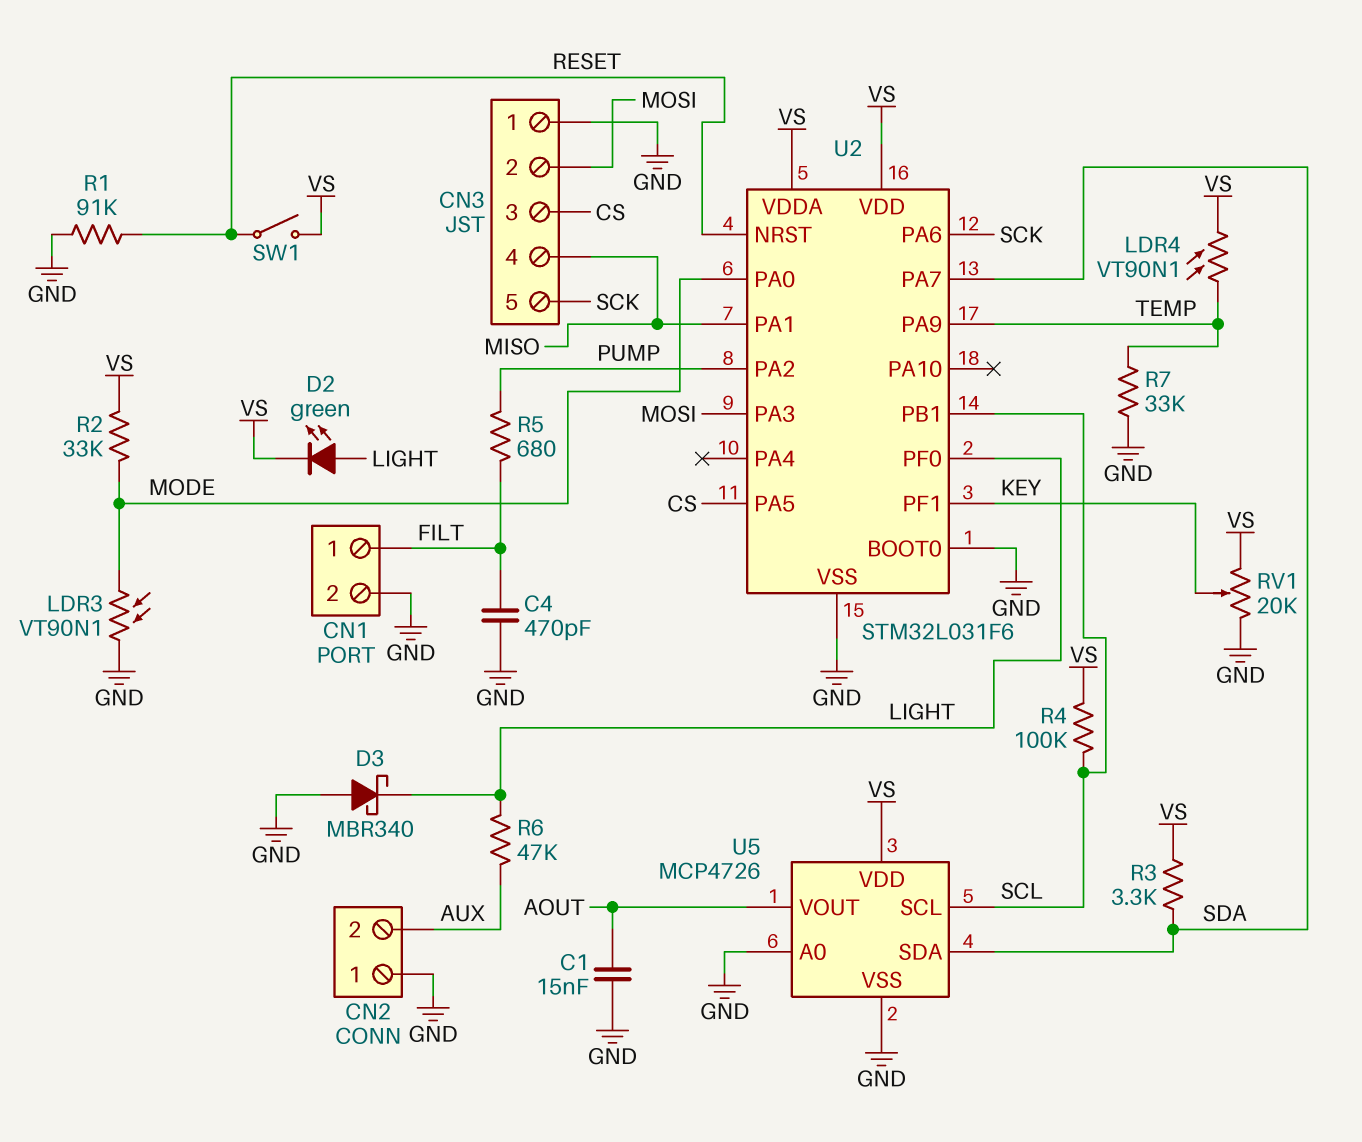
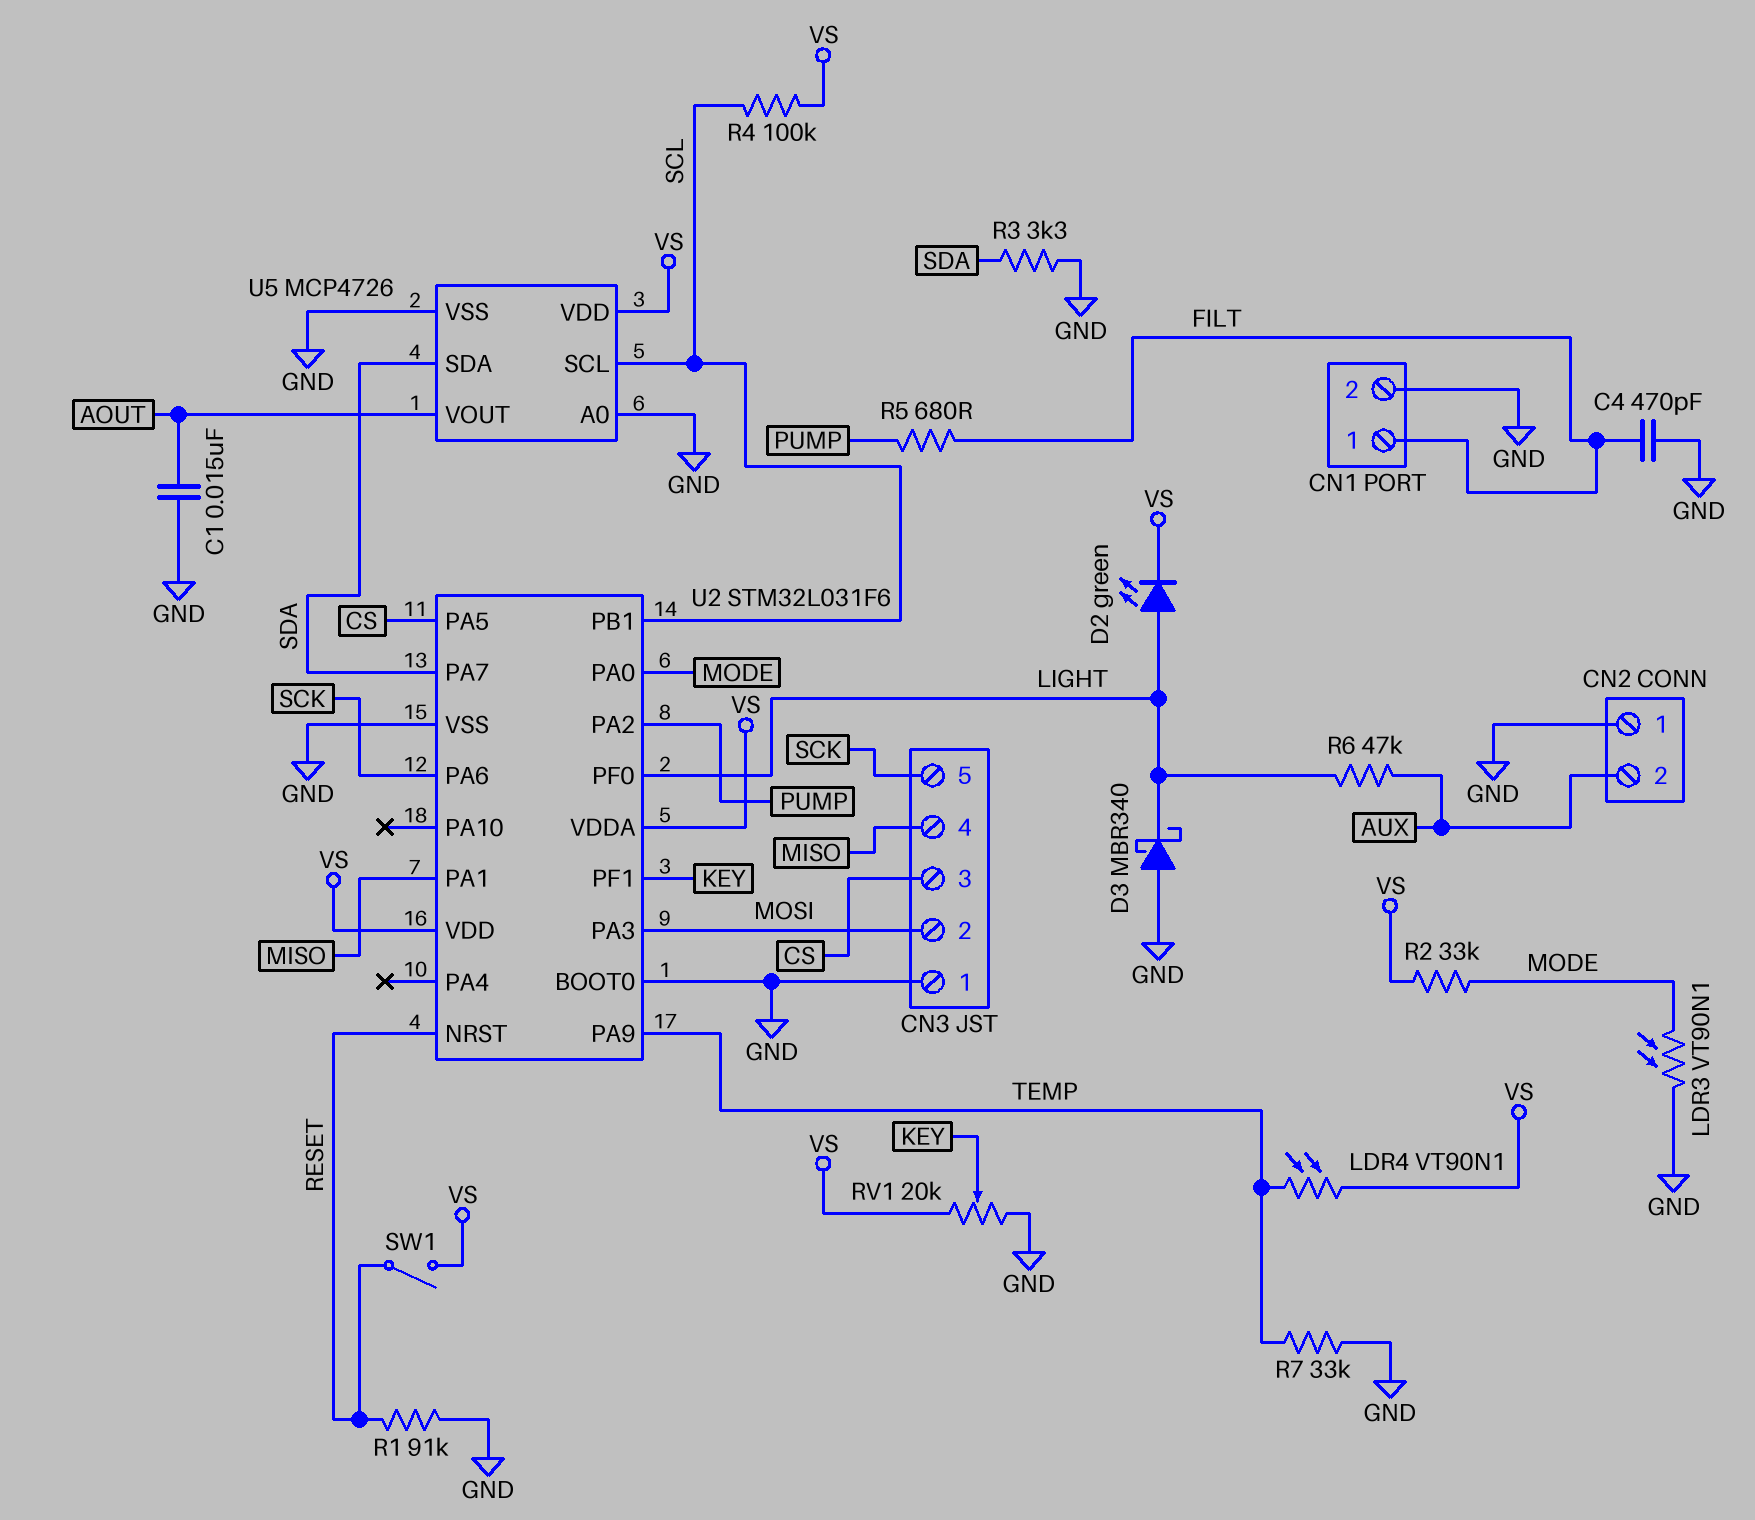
R3: 3.3k (SDA, VS) -> 3.3k (GND, SDA)

